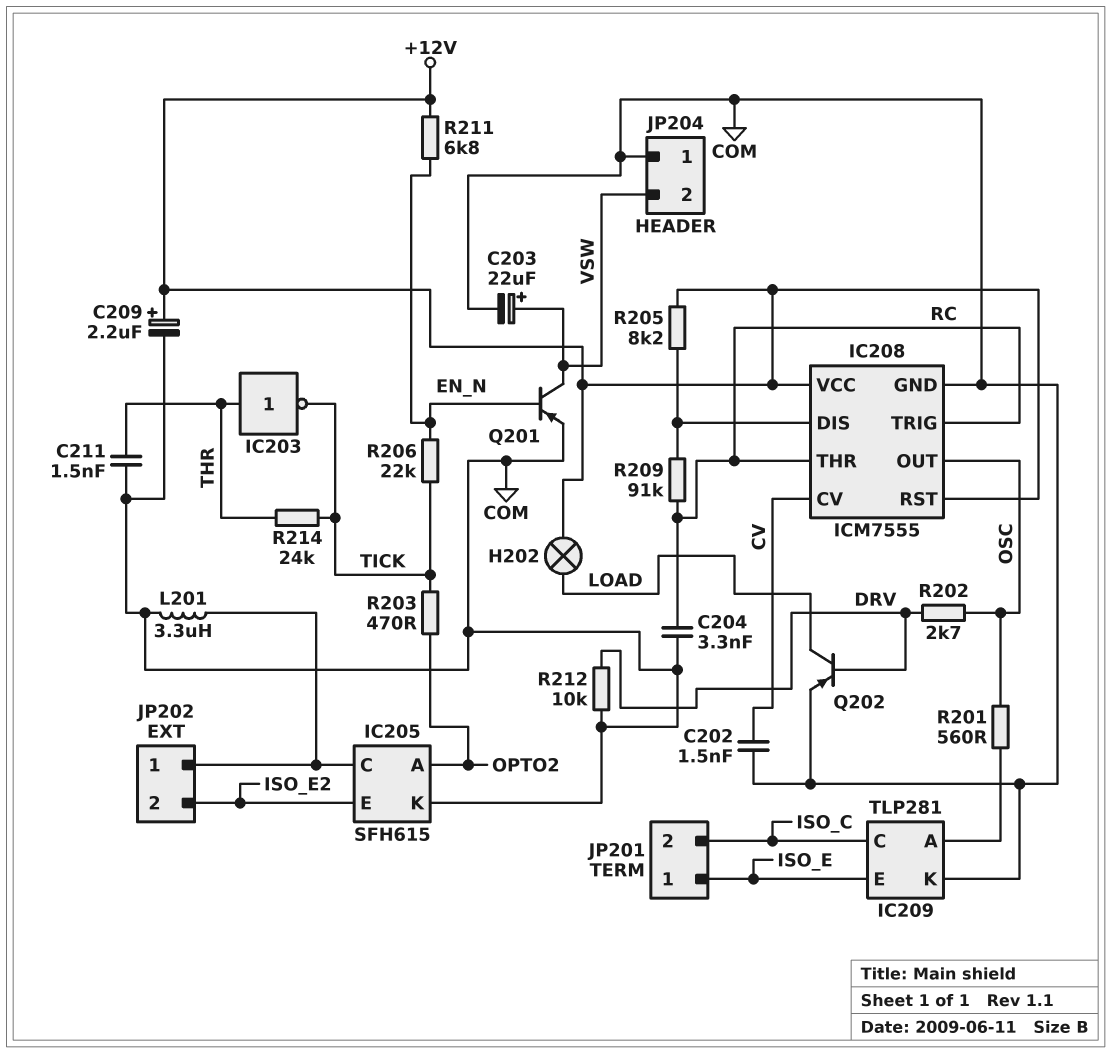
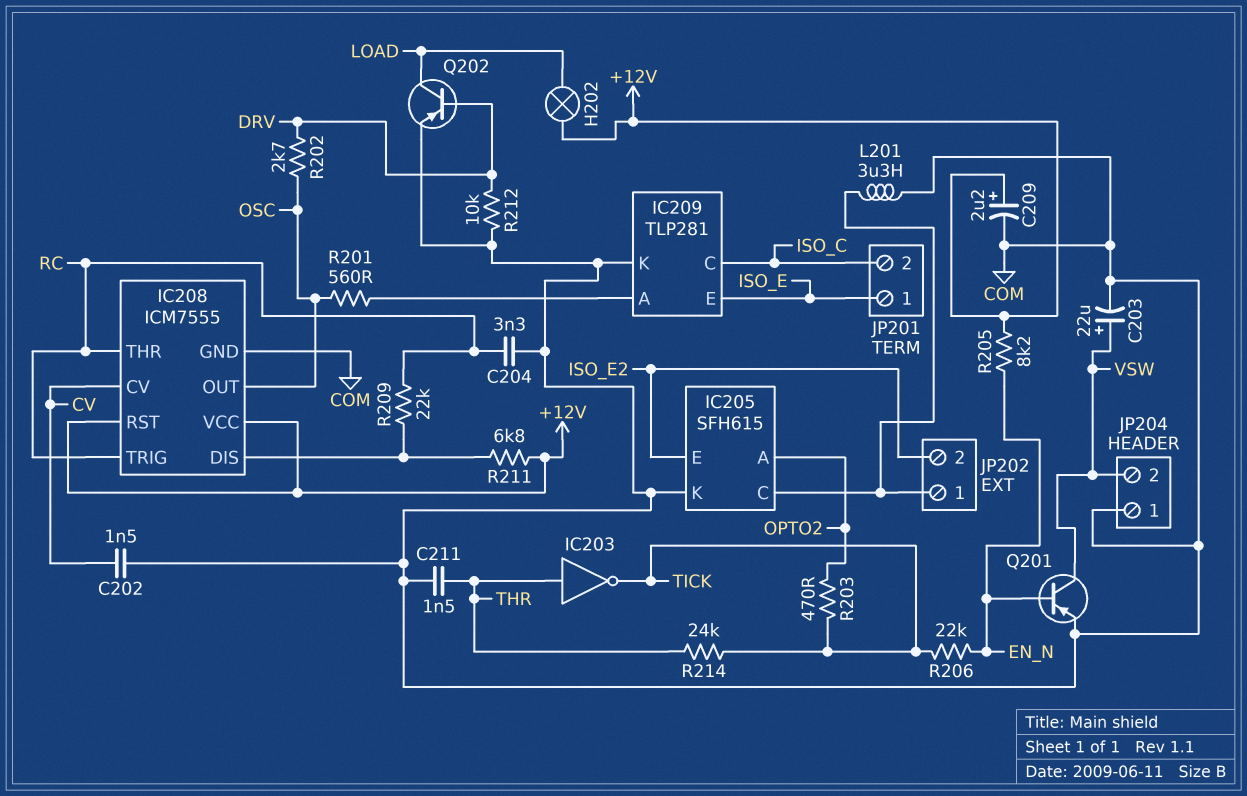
R205: 8.2k (+12V, IC208/DIS) -> 8.2k (+12V, EN_N)
R209: 91k (IC208/DIS, RC) -> 22k (IC208/DIS, RC)
R211: 6.8k (+12V, EN_N) -> 6.8k (+12V, IC208/DIS)

